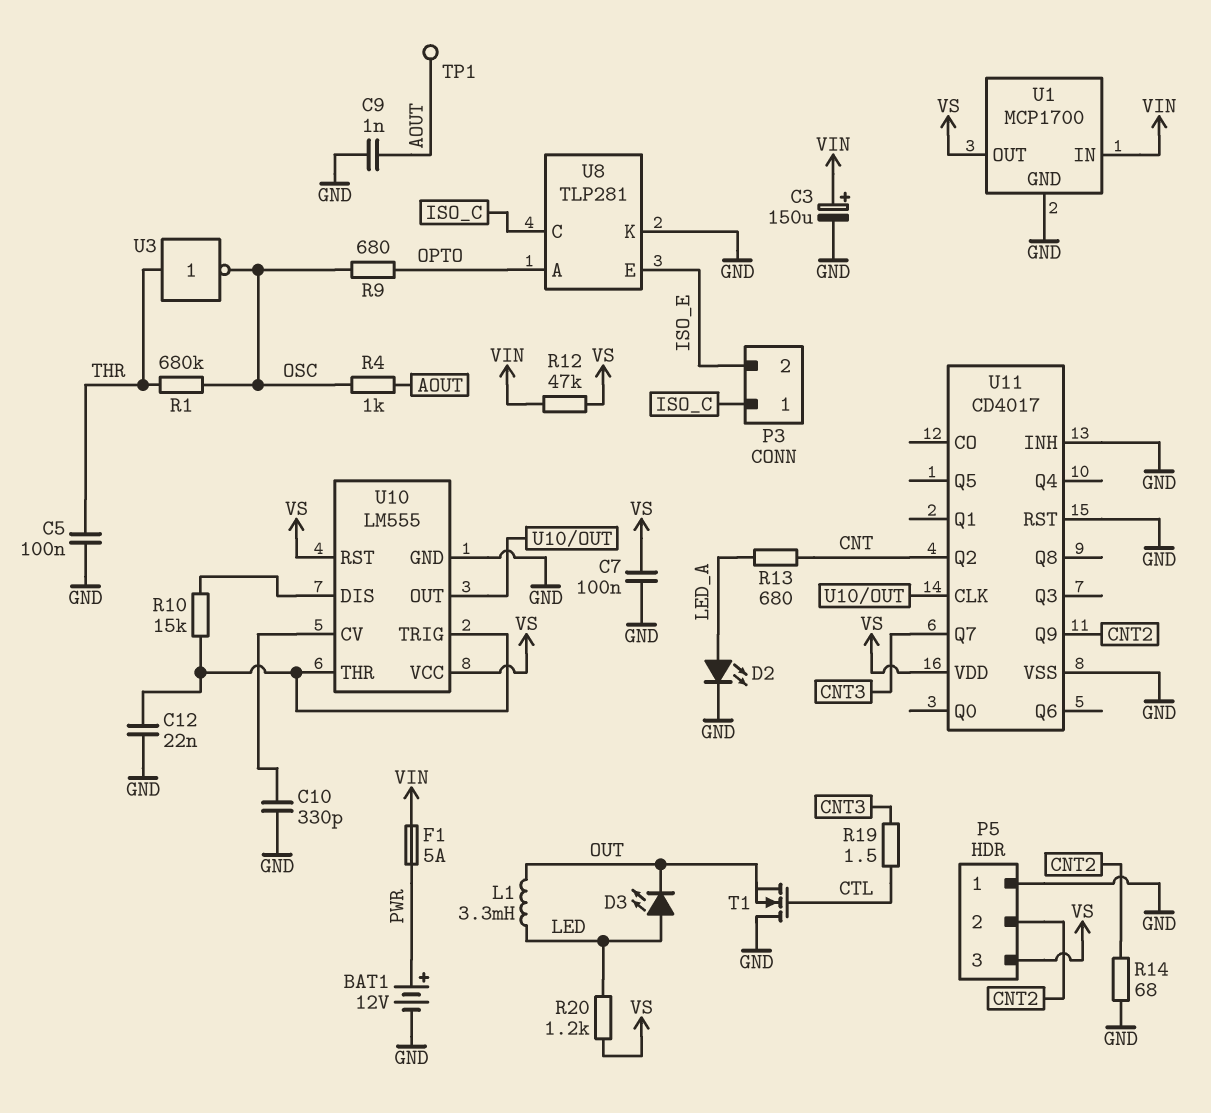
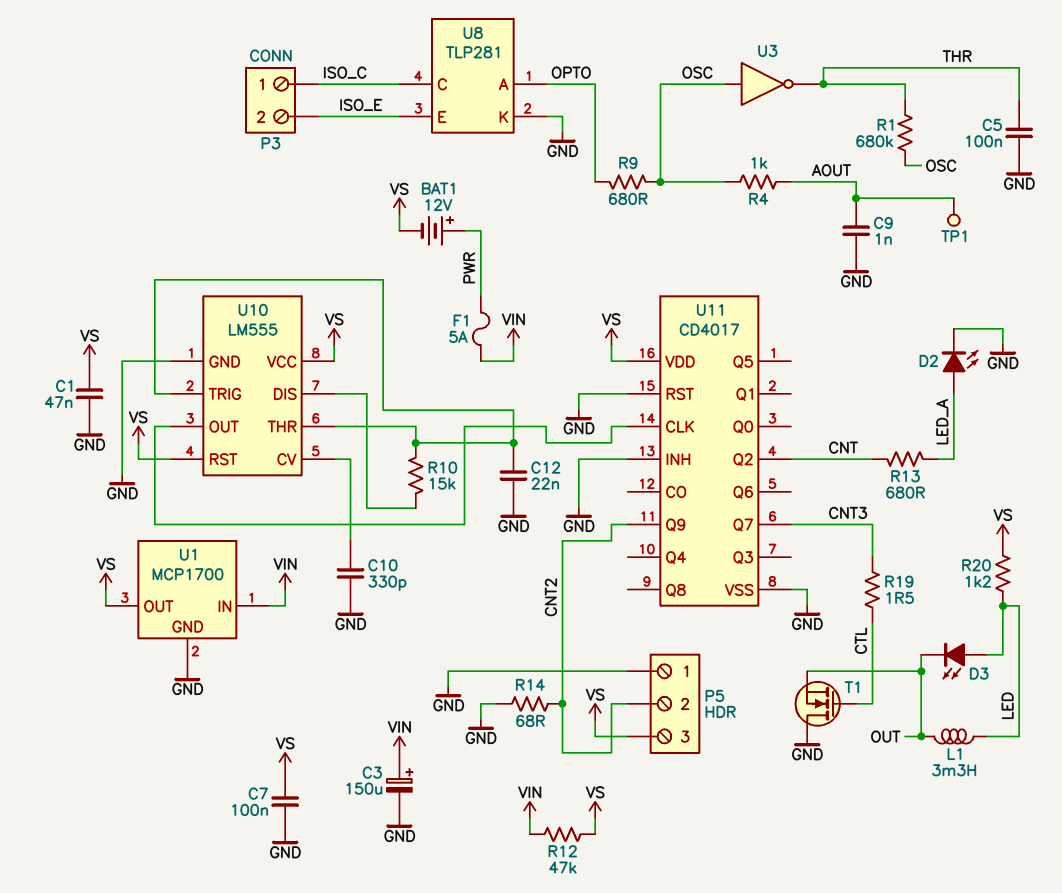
BAT1: 12V (plus PWR, minus GND) -> 12V (plus PWR, minus VS)
C1: none -> 47nF (GND, VS)
U3: NOT (in THR, out OSC) -> NOT (in OSC, out THR)

